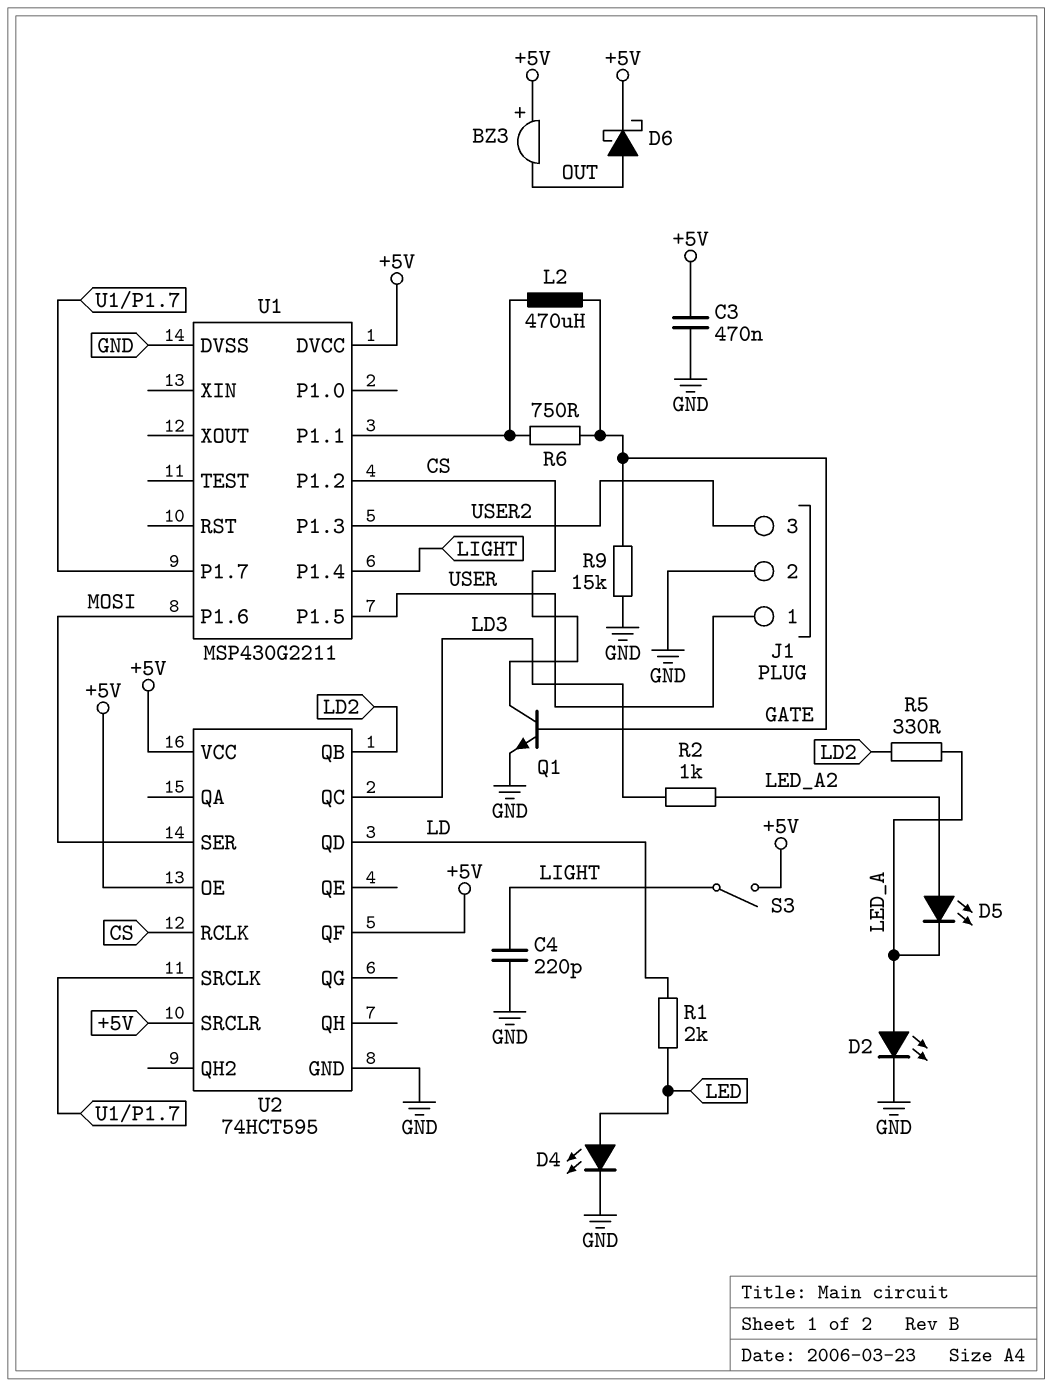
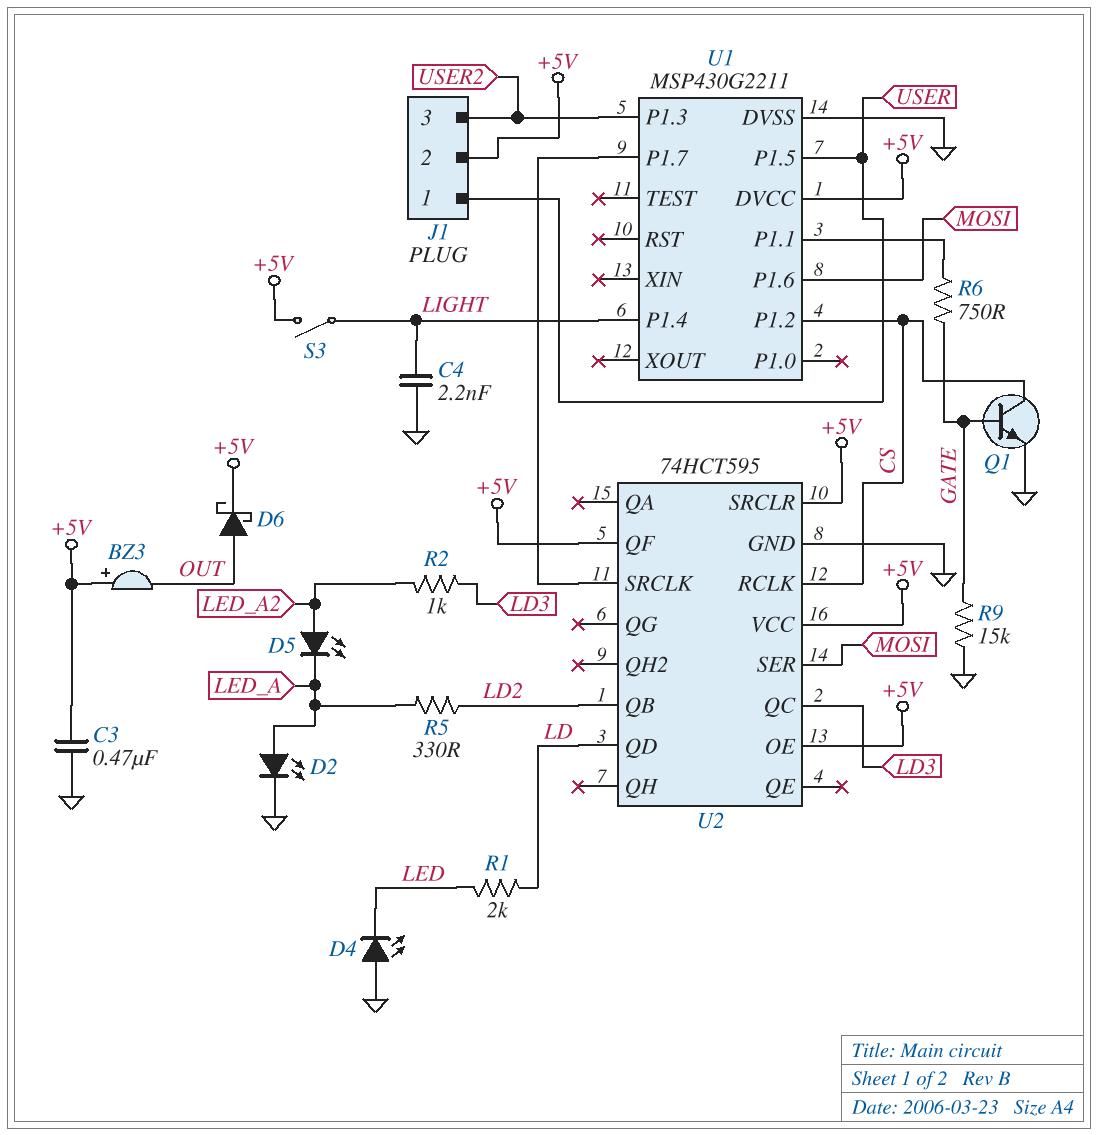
C4: 220pF (GND, LIGHT) -> 2.2nF (GND, LIGHT)
D4: LED (A LED, K GND) -> LED (A GND, K LED)
J1 pin 2: GND -> +5V
L2: 470uH (GATE, U1/P1.1) -> none

